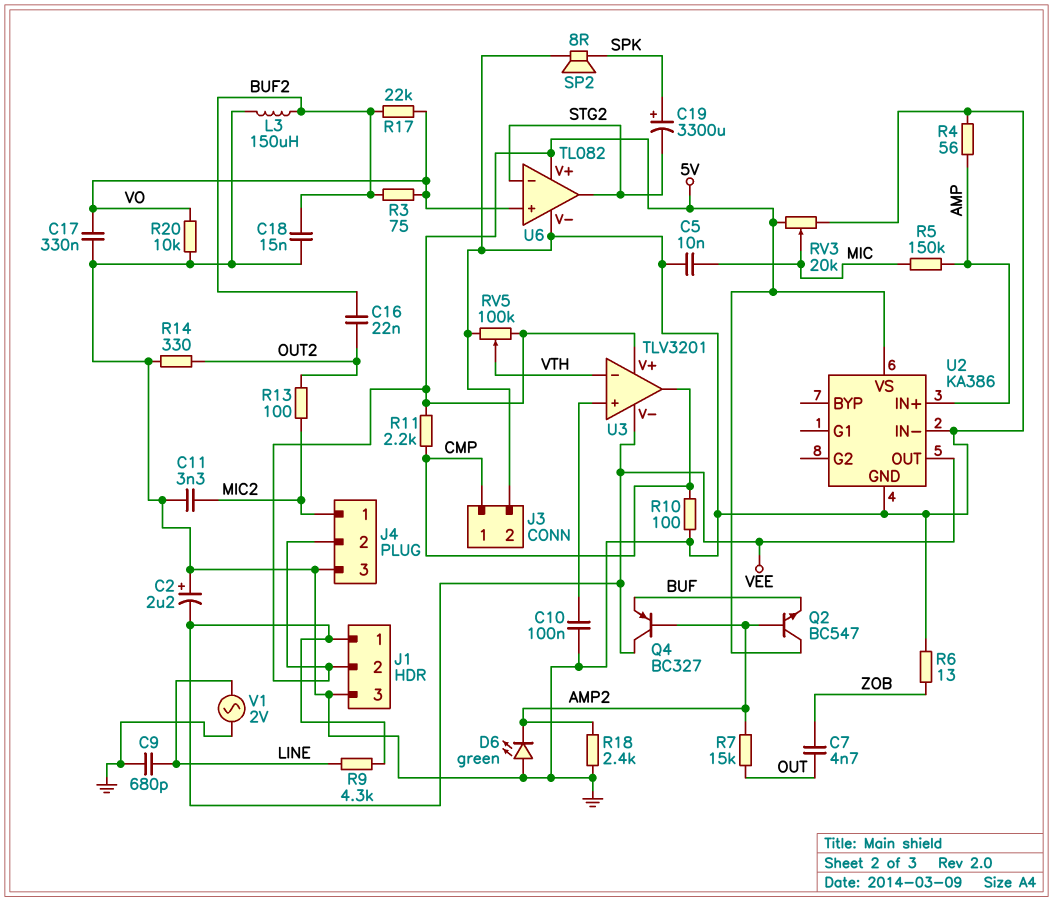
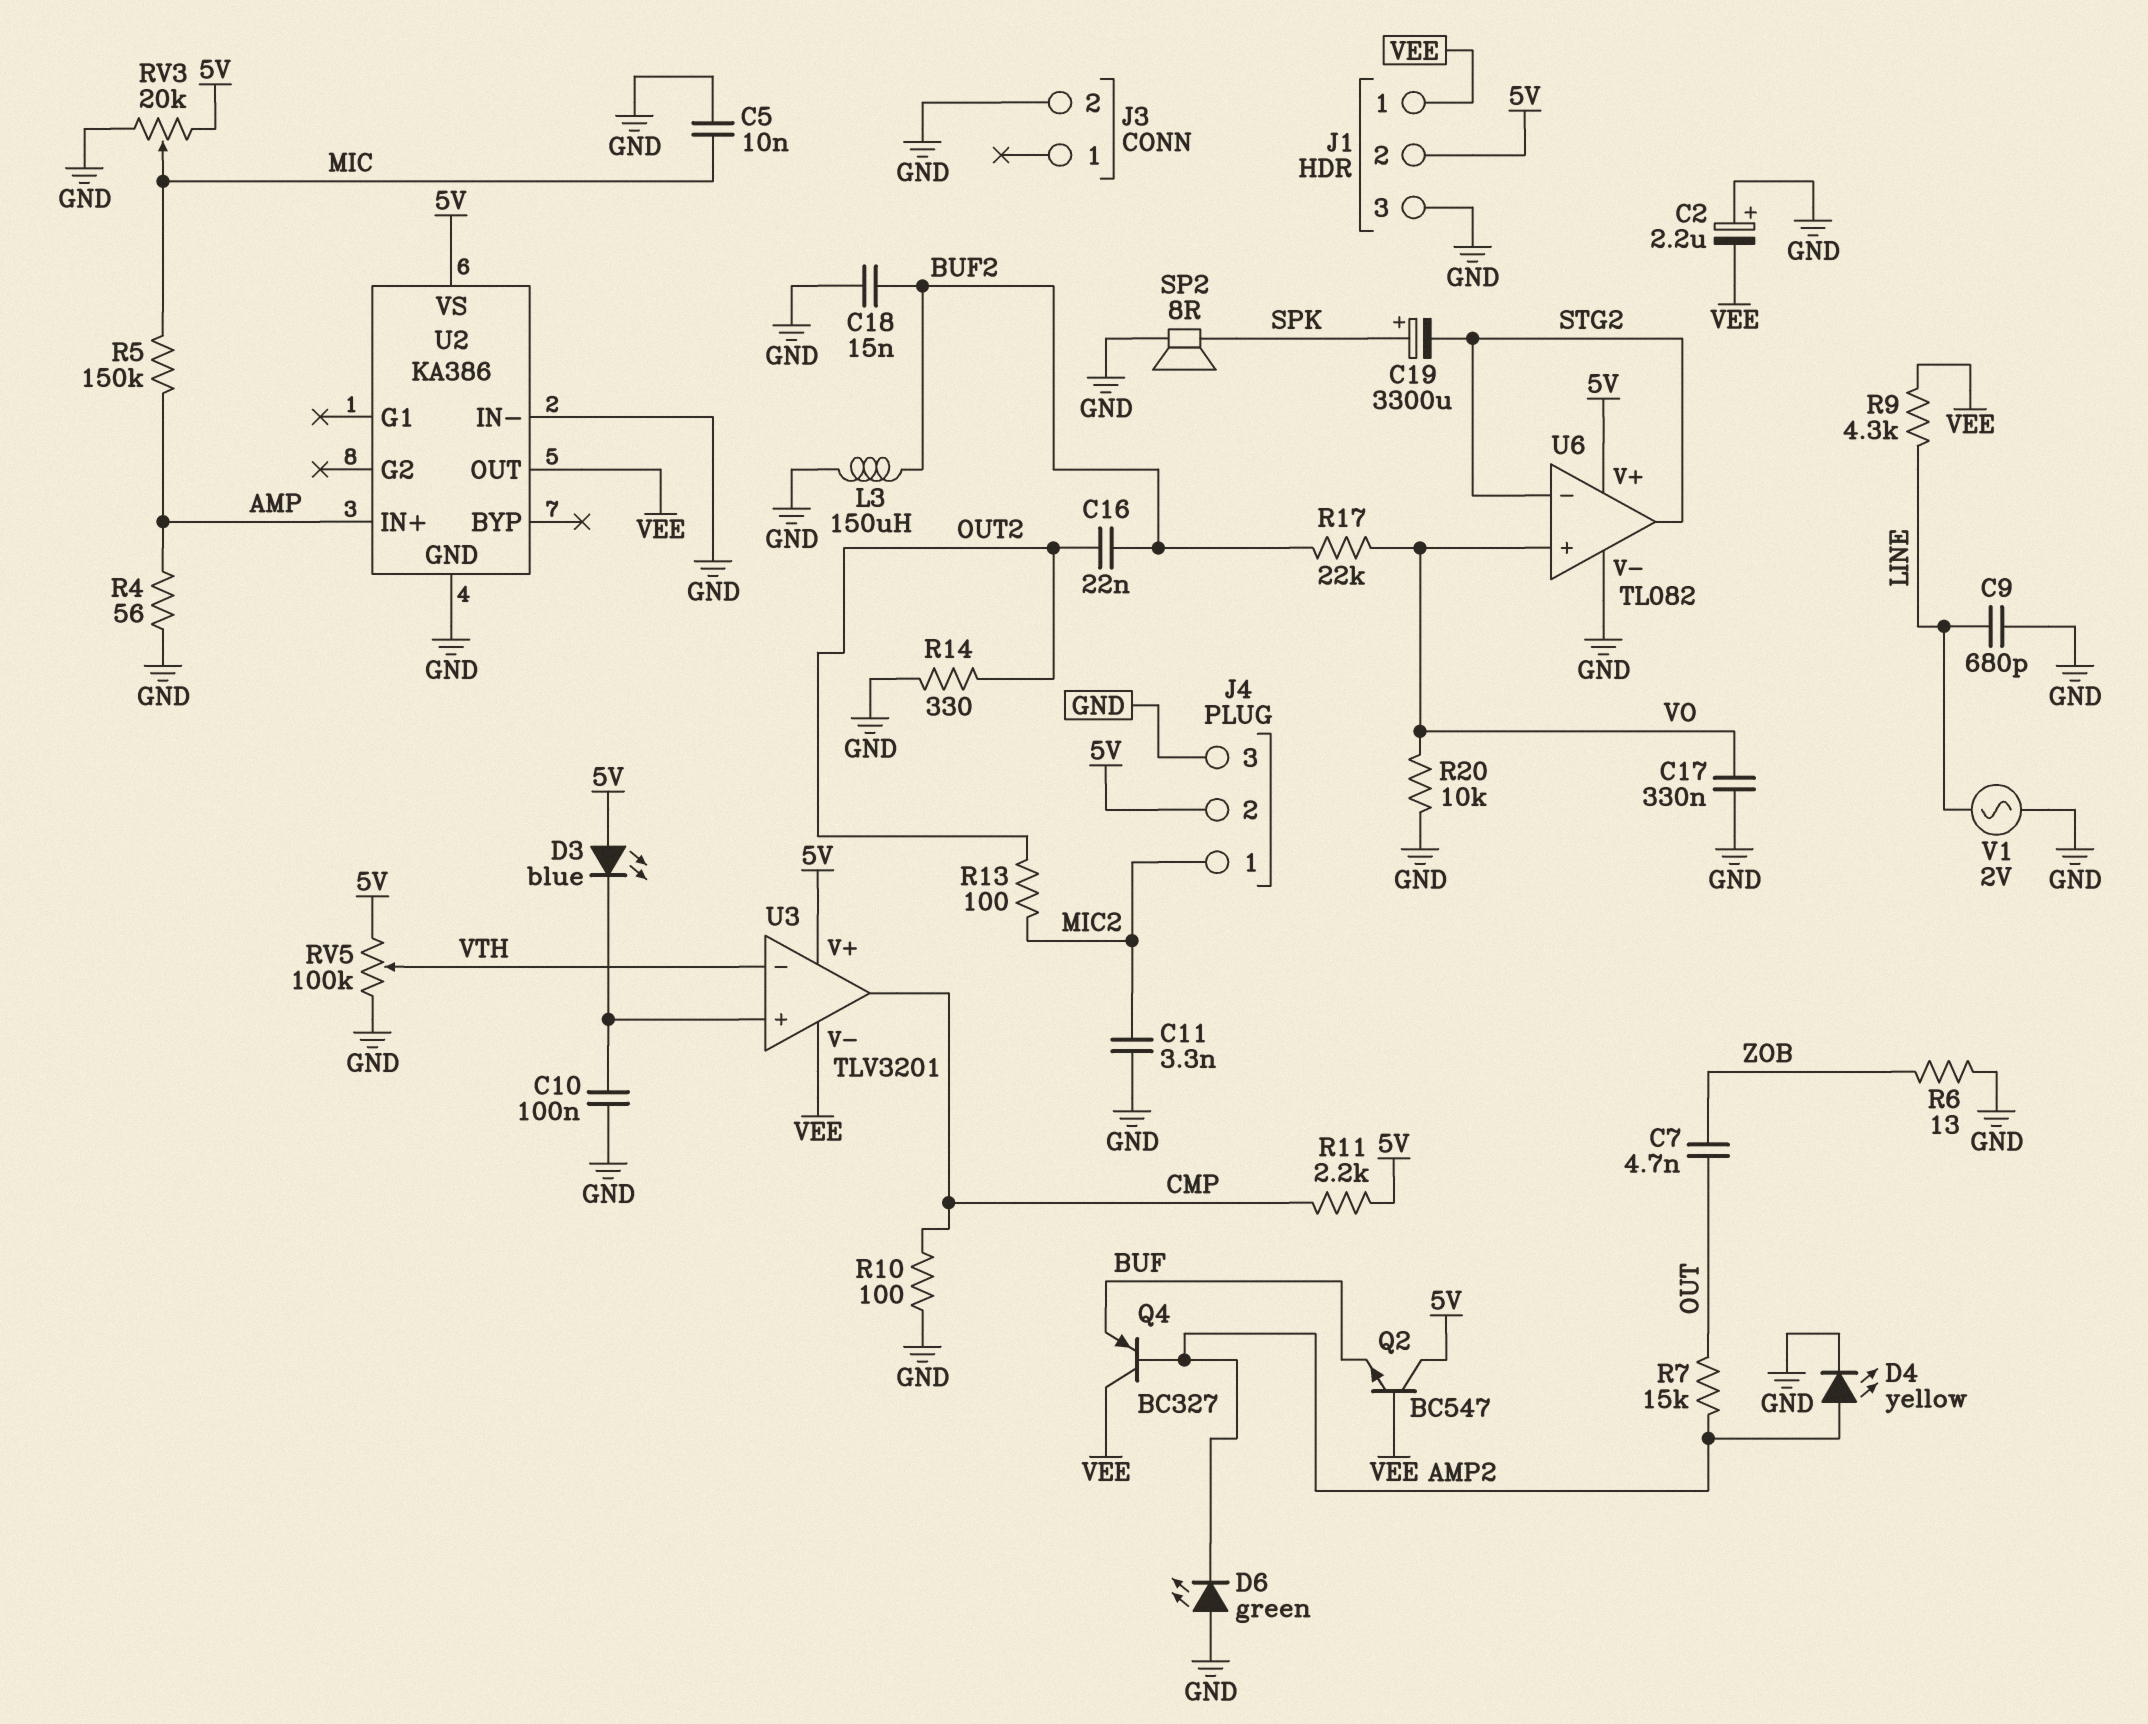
D3: none -> LED blue (A 5V, K U3/in+)
D4: none -> LED yellow (A AMP2, K GND)
J3 pin 1: CMP -> none
Q2: NPN BC547 (B AMP2, C 5V, E BUF) -> NPN BC547 (B VEE, C 5V, E BUF)
R3: 75 (BUF2, VO) -> none
R18: 2.4k (AMP2, GND) -> none

